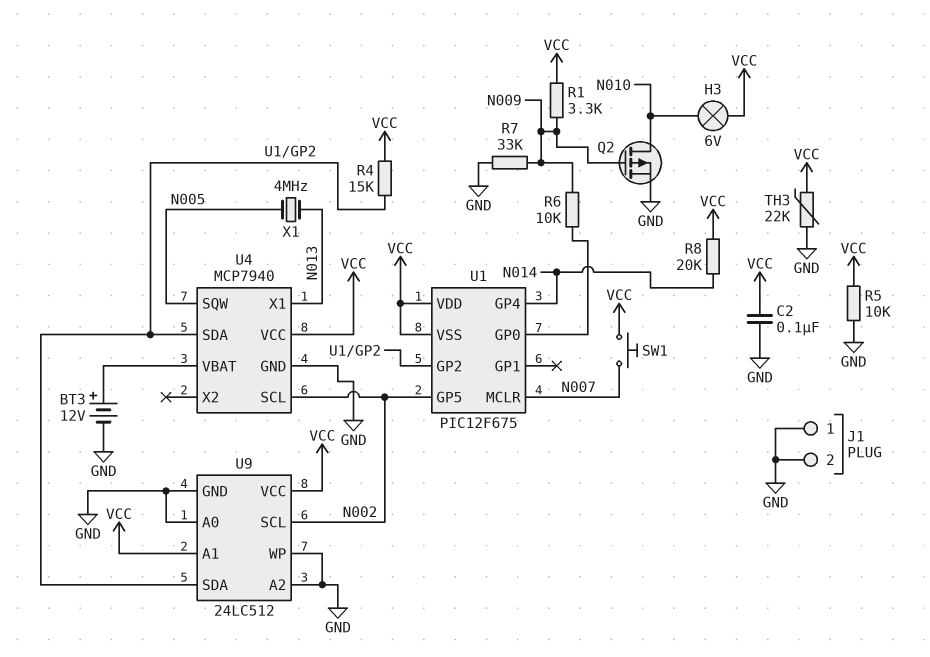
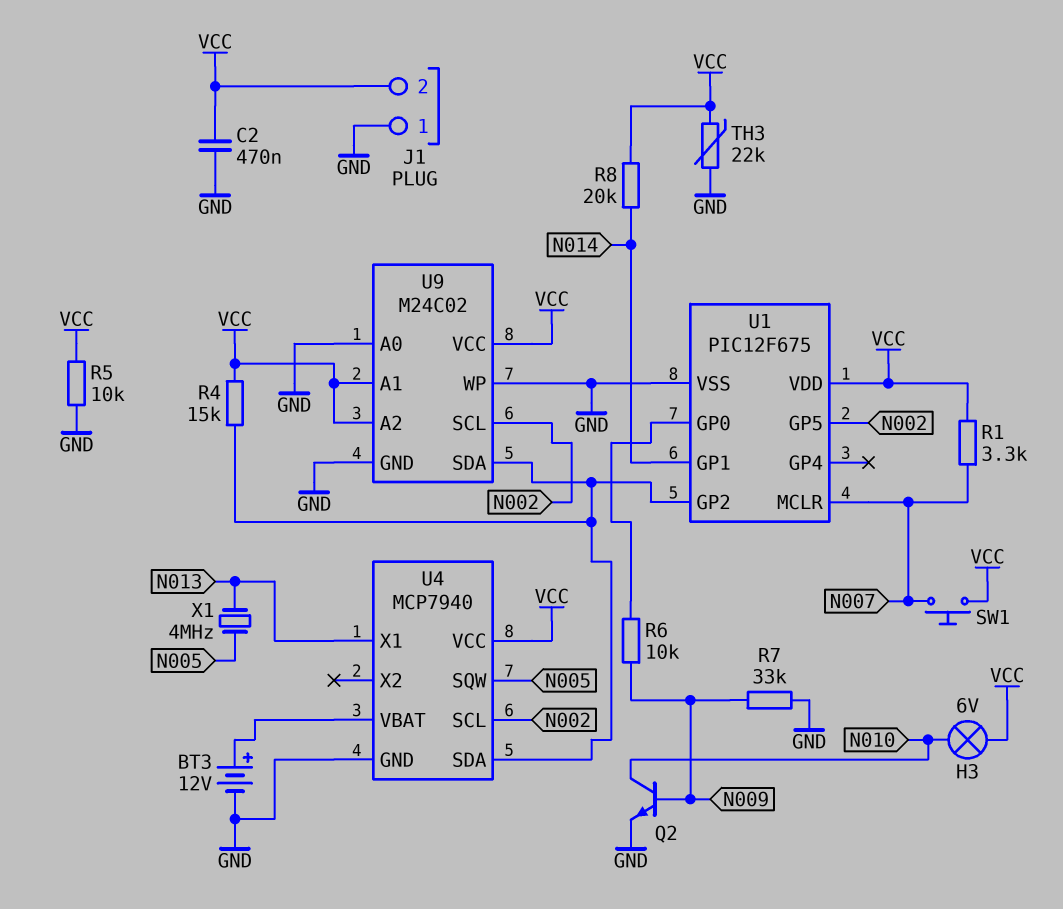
C2: 100nF (GND, VCC) -> 470nF (GND, VCC)
J1 pin 2: GND -> VCC
Q2: PMOS (G N009, D N010, S GND) -> NPN (B N009, C N010, E GND)
R1: 3.3k (N009, VCC) -> 3.3k (N007, VCC)
U1 pin GP1: none -> N014
U1 pin GP4: N014 -> none
U1 pin VSS: VCC -> GND
U9: 24LC512 -> M24C02
U9 pin A2: GND -> VCC

